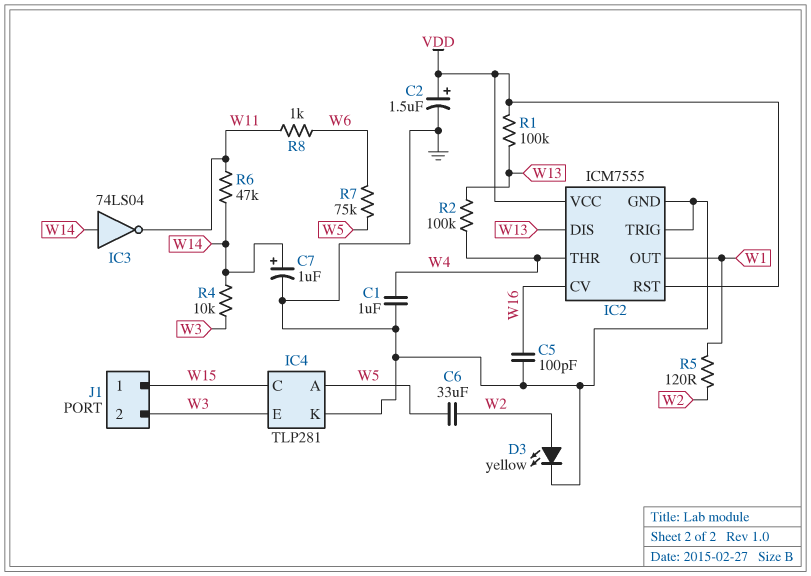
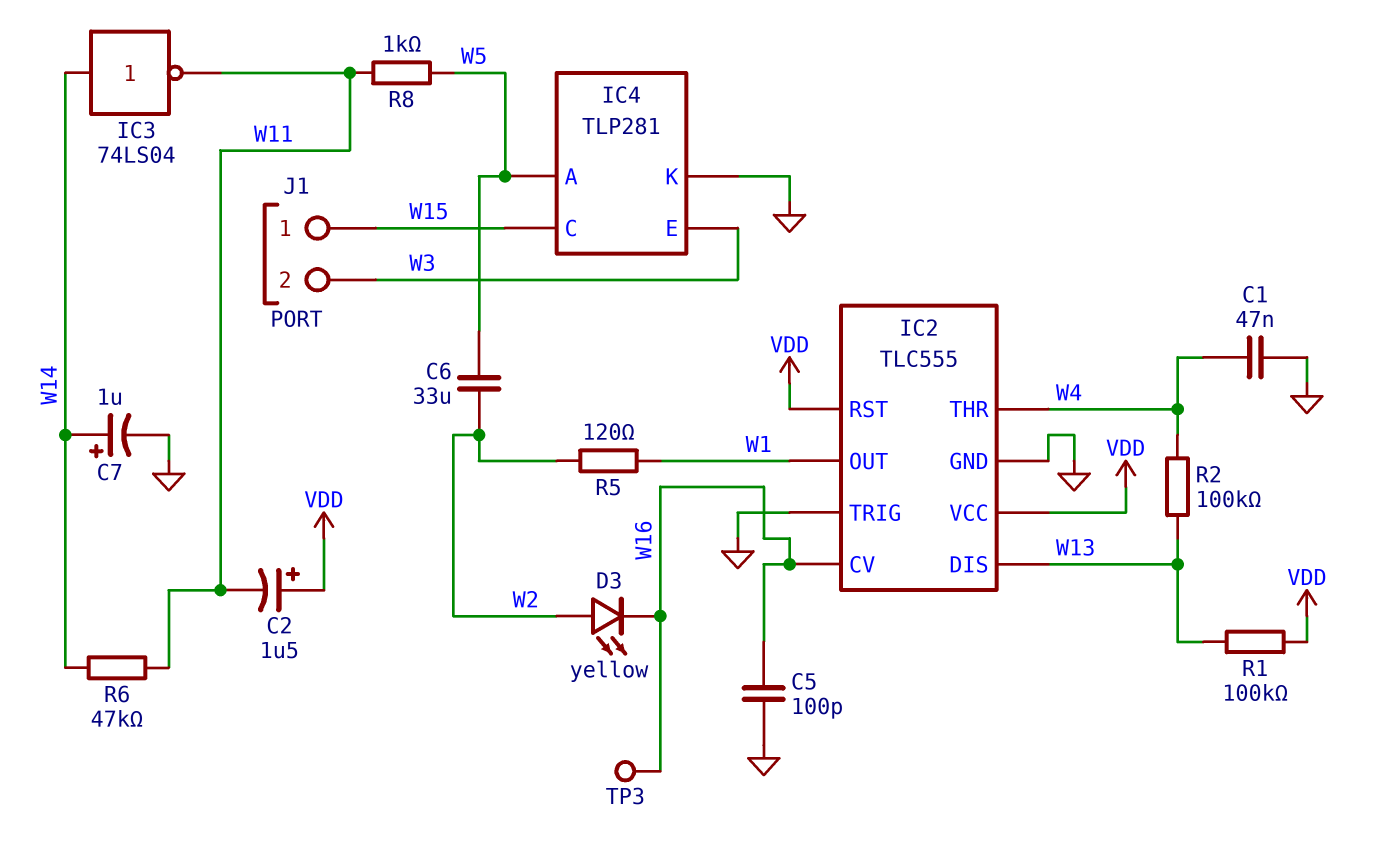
C1: 1uF (GND, W4) -> 47nF (GND, W4)
C2: 1.5uF (plus VDD, minus GND) -> 1.5uF (plus VDD, minus W11)
D3: LED yellow (A W2, K GND) -> LED yellow (A W2, K W16)
IC2: ICM7555 -> TLC555
R4: 10k (W3, W14) -> none
R7: 75k (W5, W6) -> none
R8: 1k (W6, W11) -> 1k (W5, W11)
TP3: none -> test point (W16)

